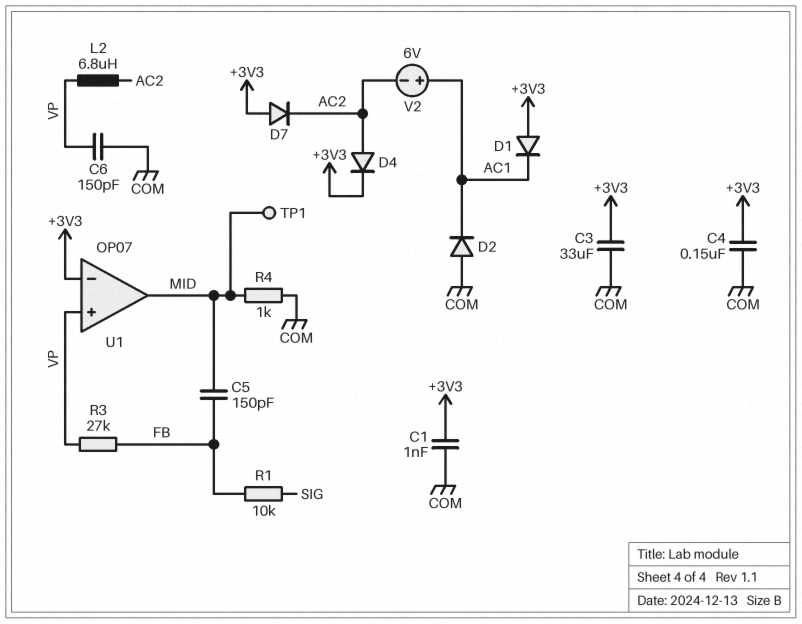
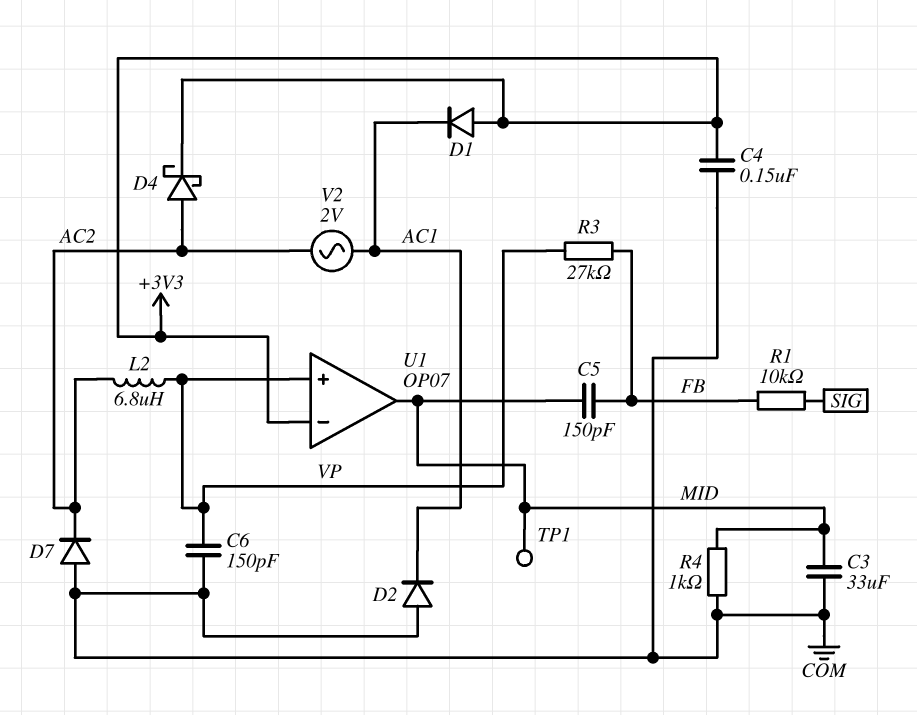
C1: 1nF (+3V3, COM) -> none
C3: 33uF (+3V3, COM) -> 33uF (COM, MID)
D4: diode (A AC2, K +3V3) -> schottky (A AC2, K +3V3)
D7: diode (A +3V3, K AC2) -> diode (A COM, K AC2)
V2: 6V (plus AC1, minus AC2) -> AC 2V (AC1, AC2)

